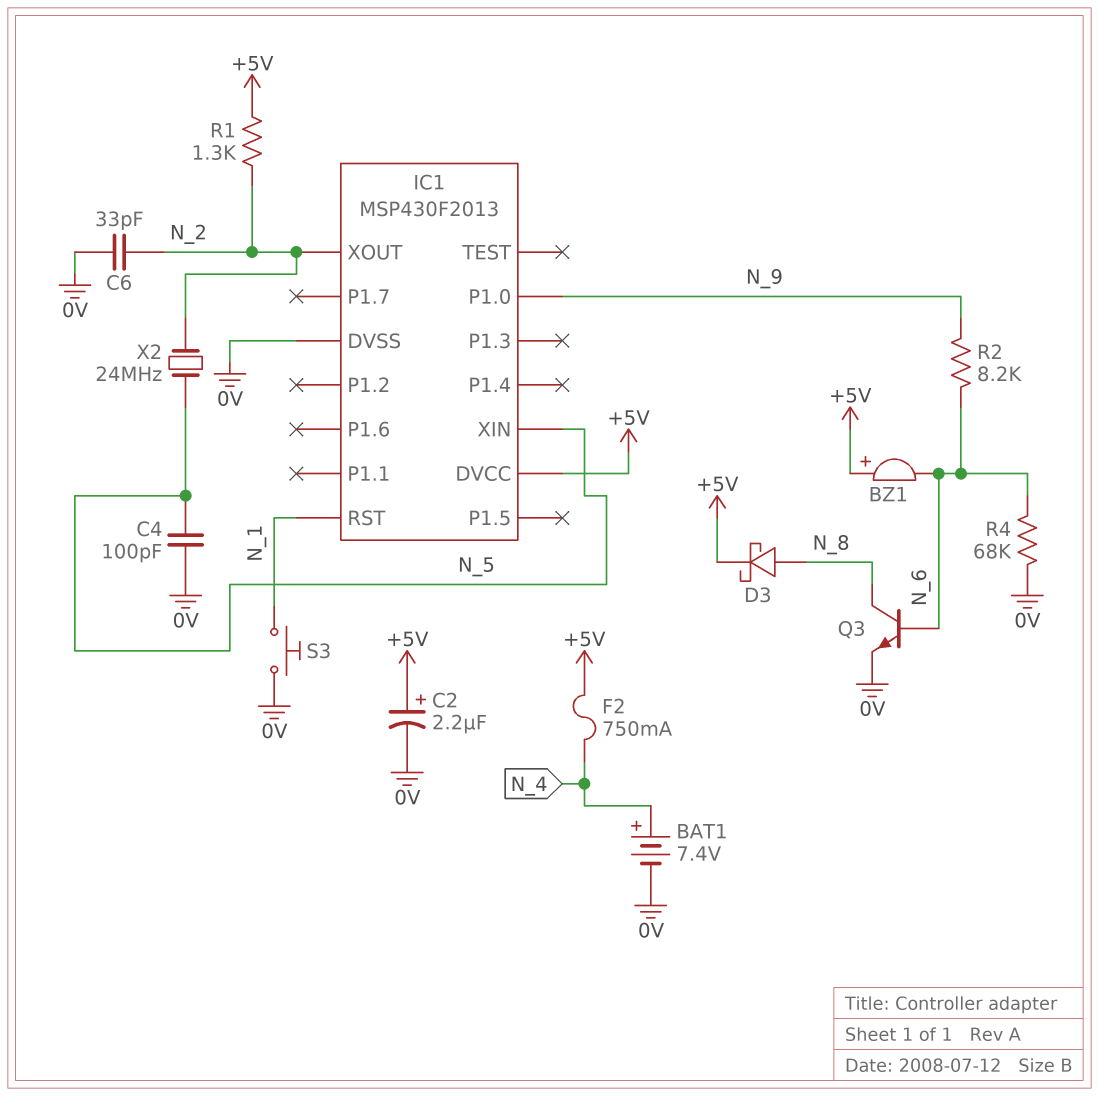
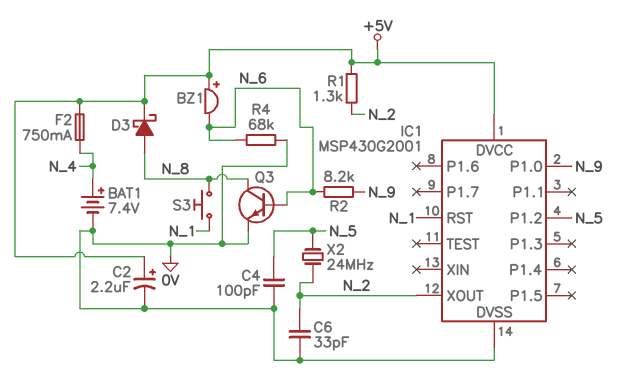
IC1: MSP430F2013 -> MSP430G2001
IC1 pin P1.2: none -> N_5
IC1 pin XIN: N_5 -> none
S3: button (0V, N_1) -> button (N_1, N_8)

